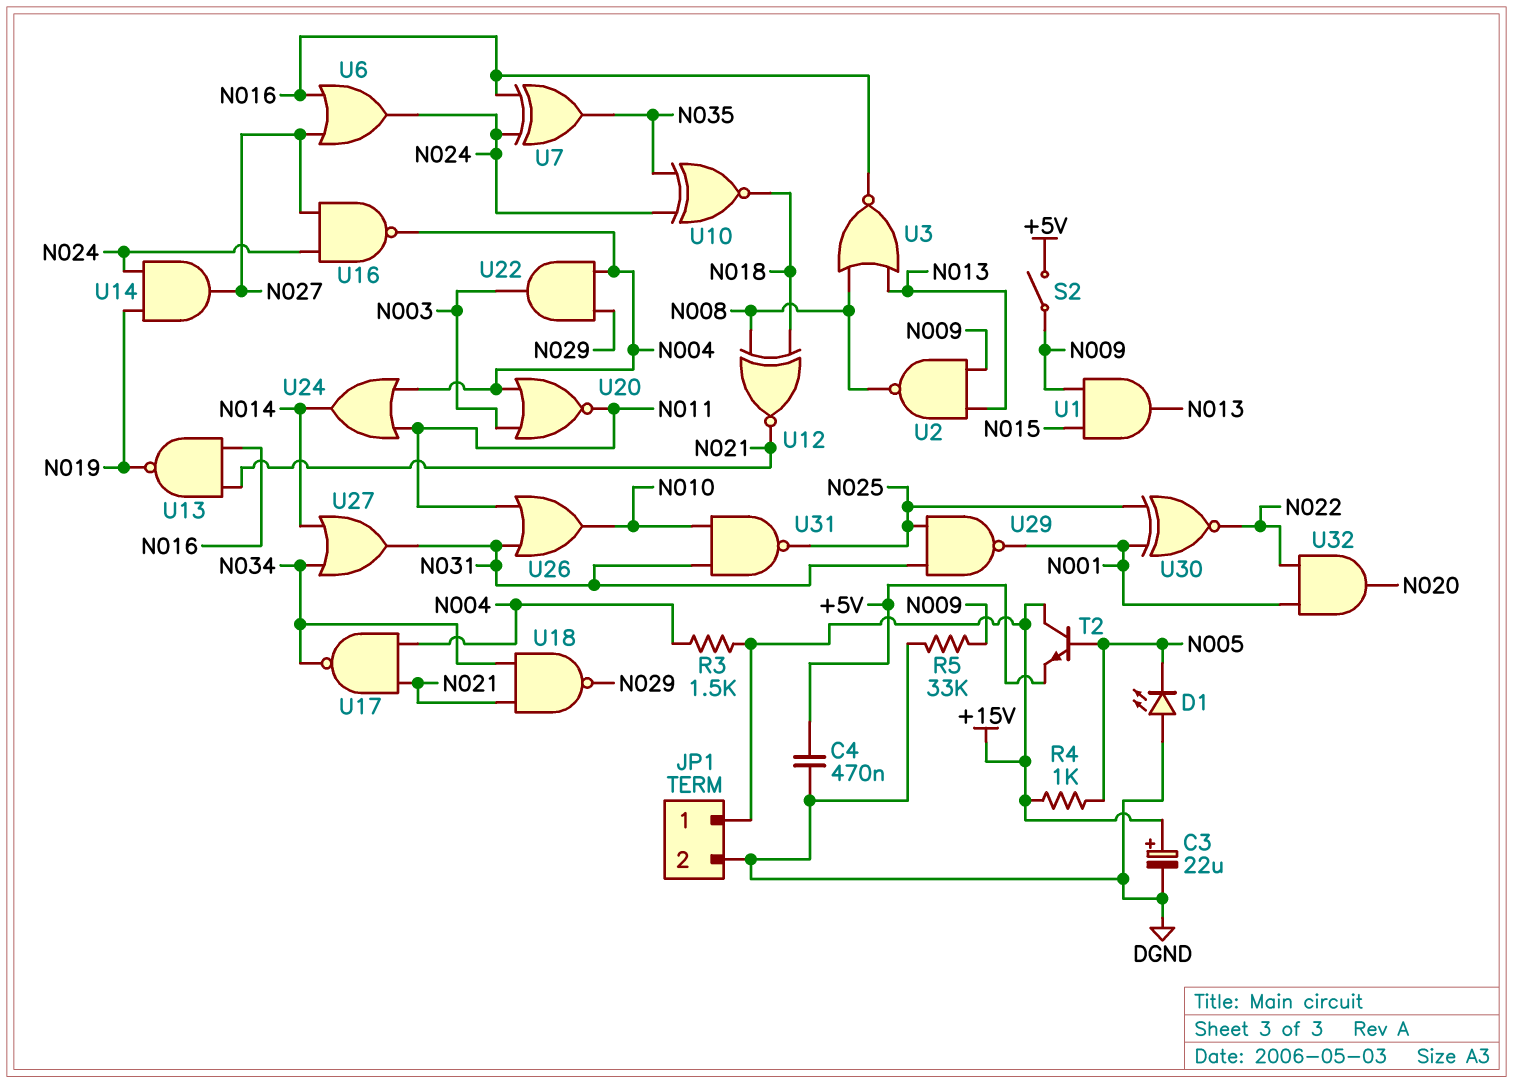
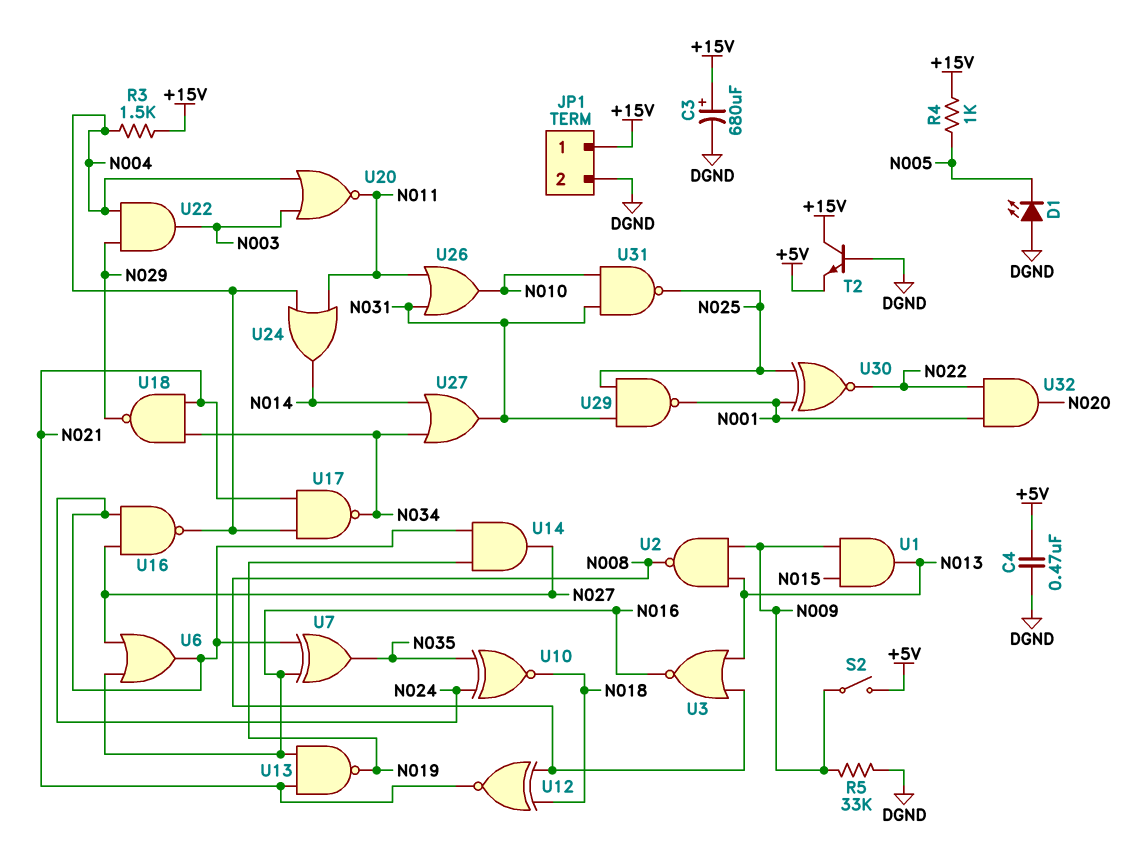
C3: 22uF (plus +15V, minus DGND) -> 680uF (plus +15V, minus DGND)
T2: NPN (B N005, C +15V, E +5V) -> NPN (B DGND, C +15V, E +5V)

